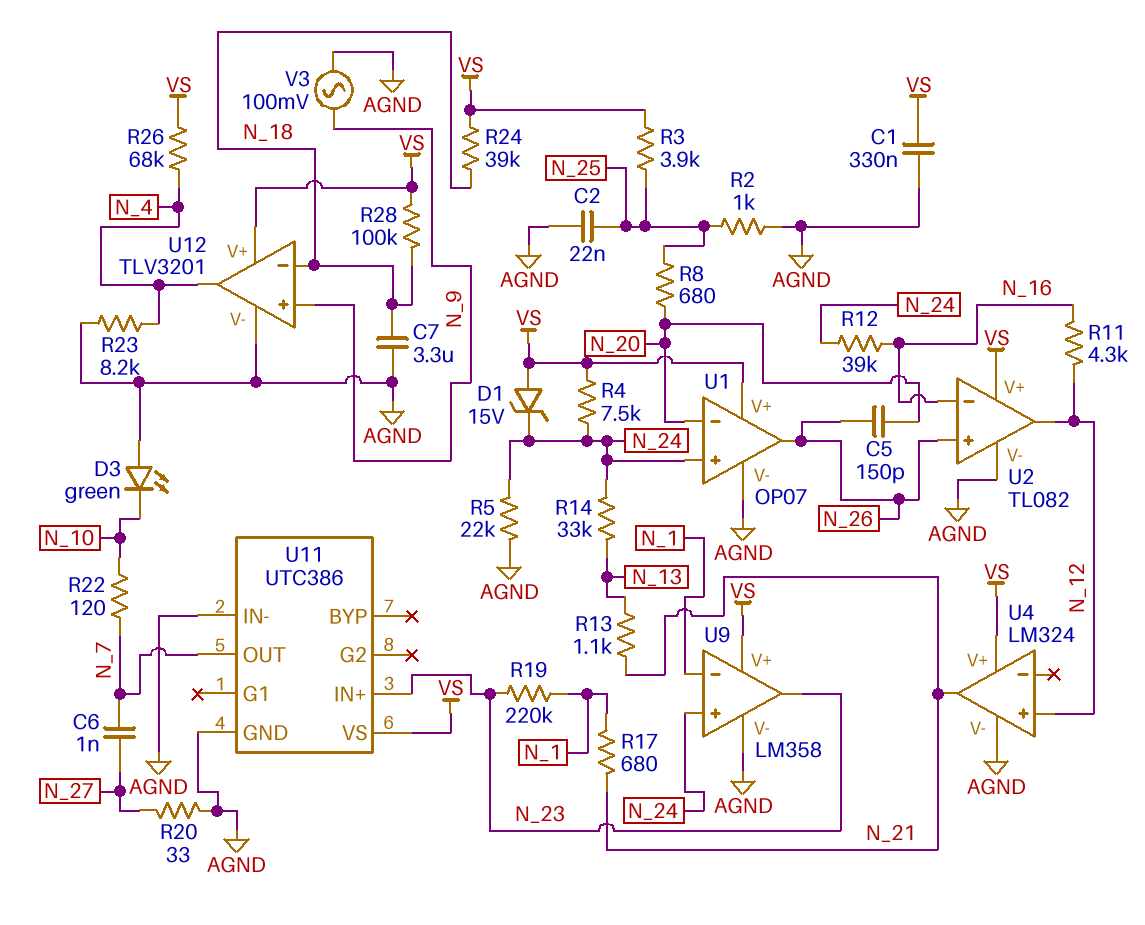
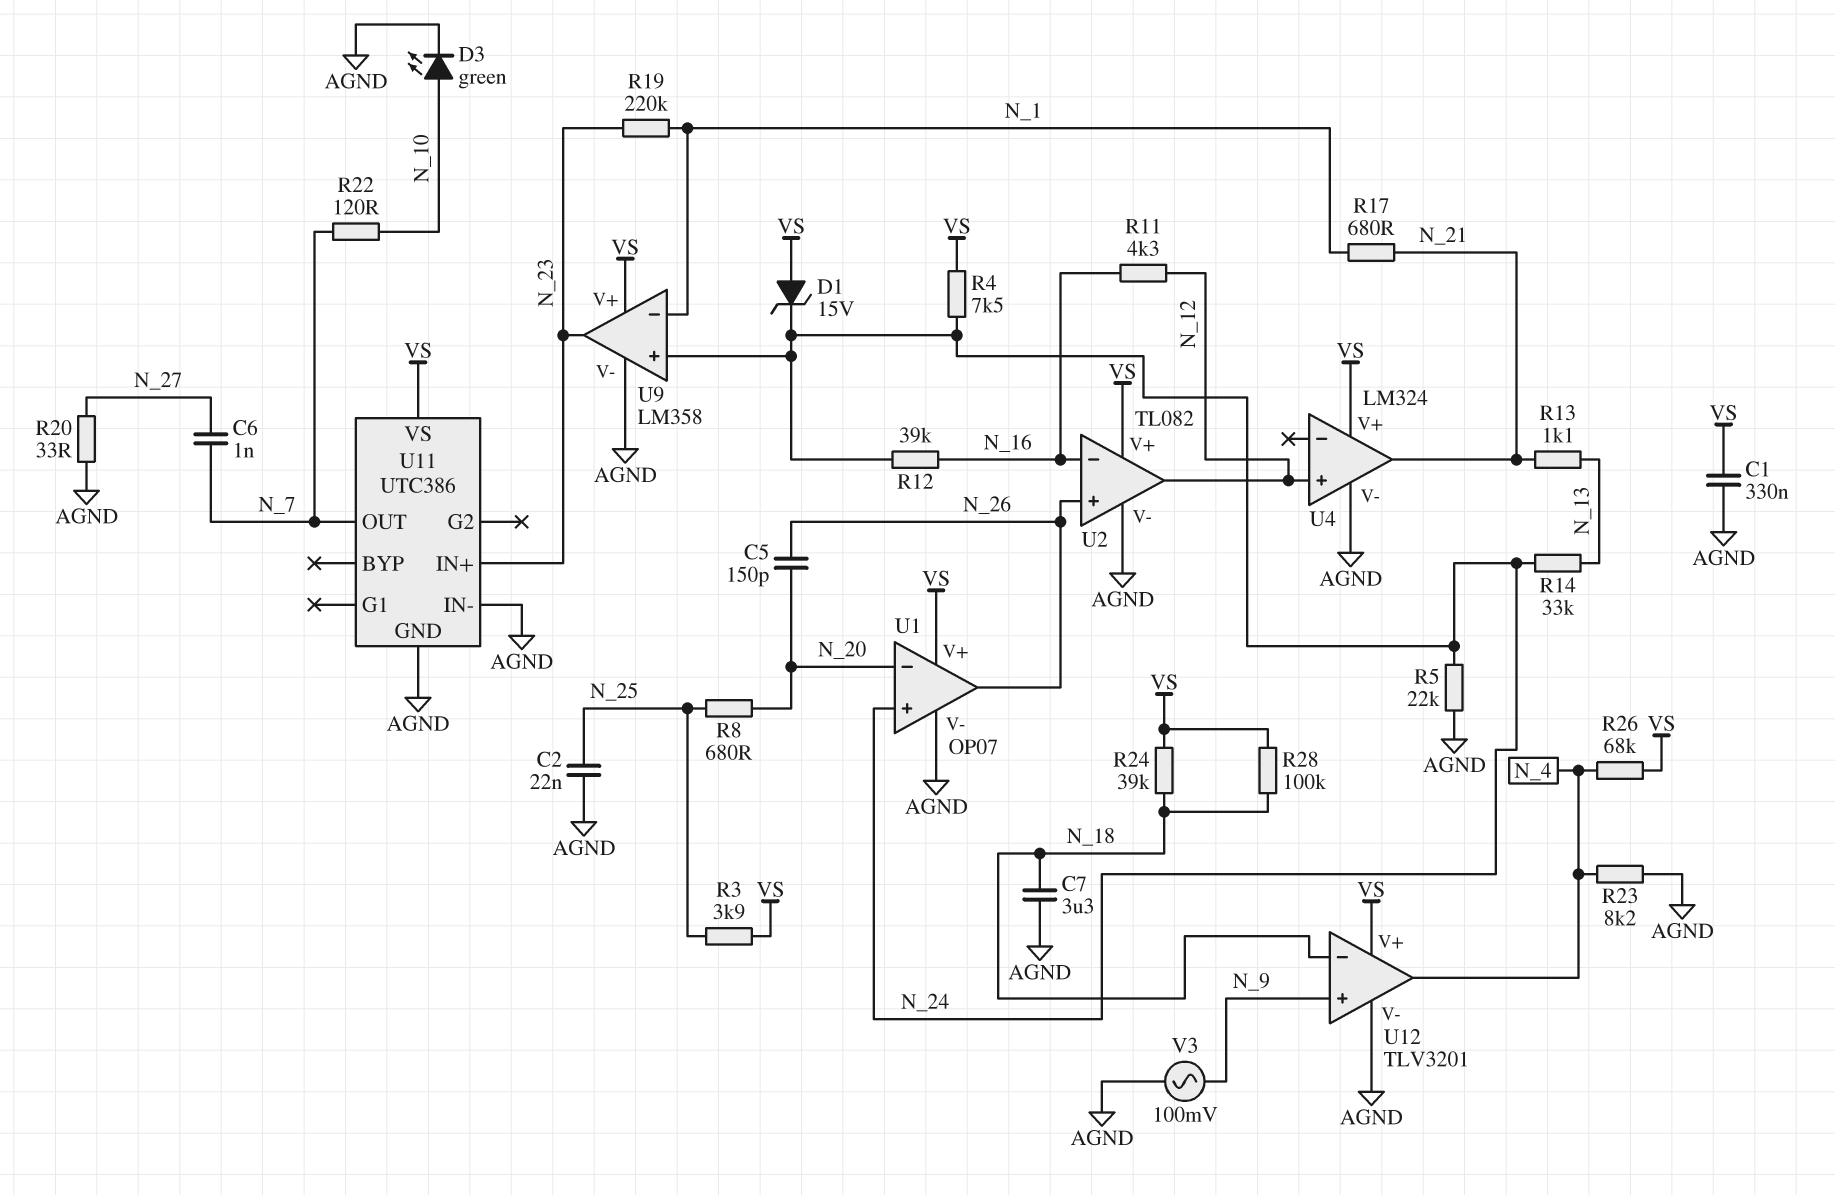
D3: LED green (A AGND, K N_10) -> LED green (A N_10, K AGND)
R2: 1k (AGND, N_25) -> none

